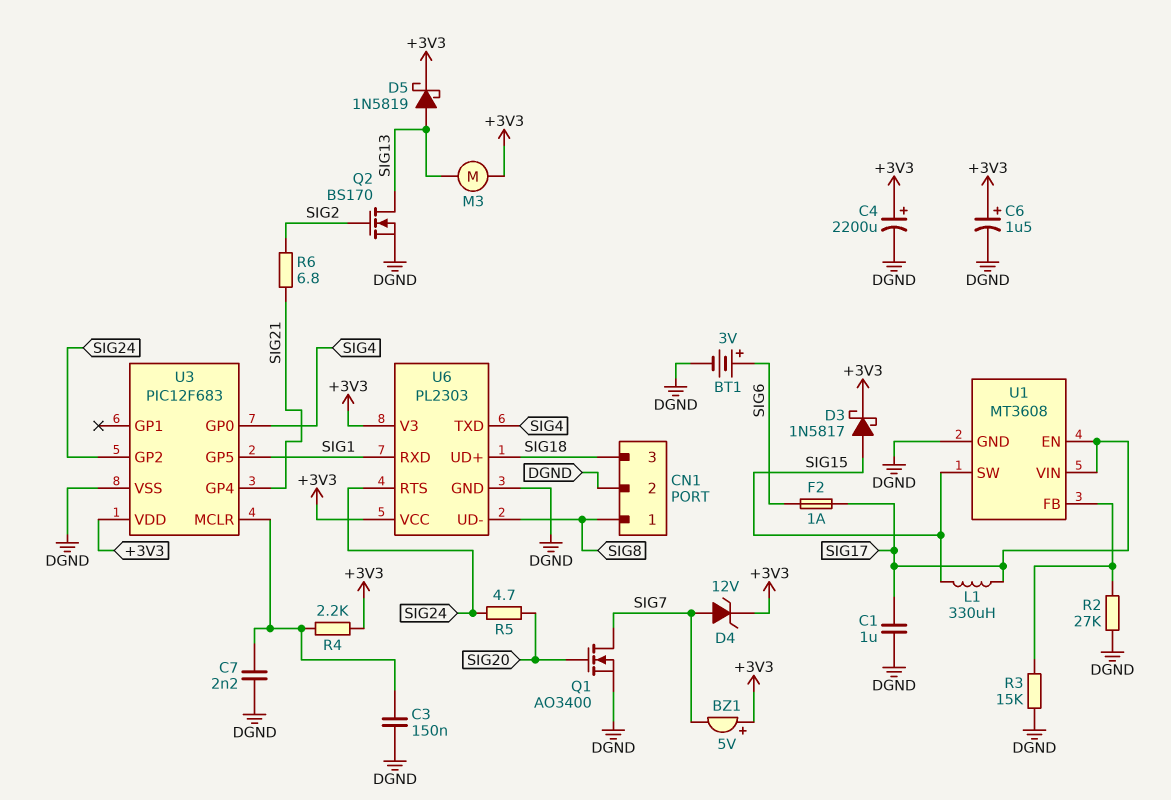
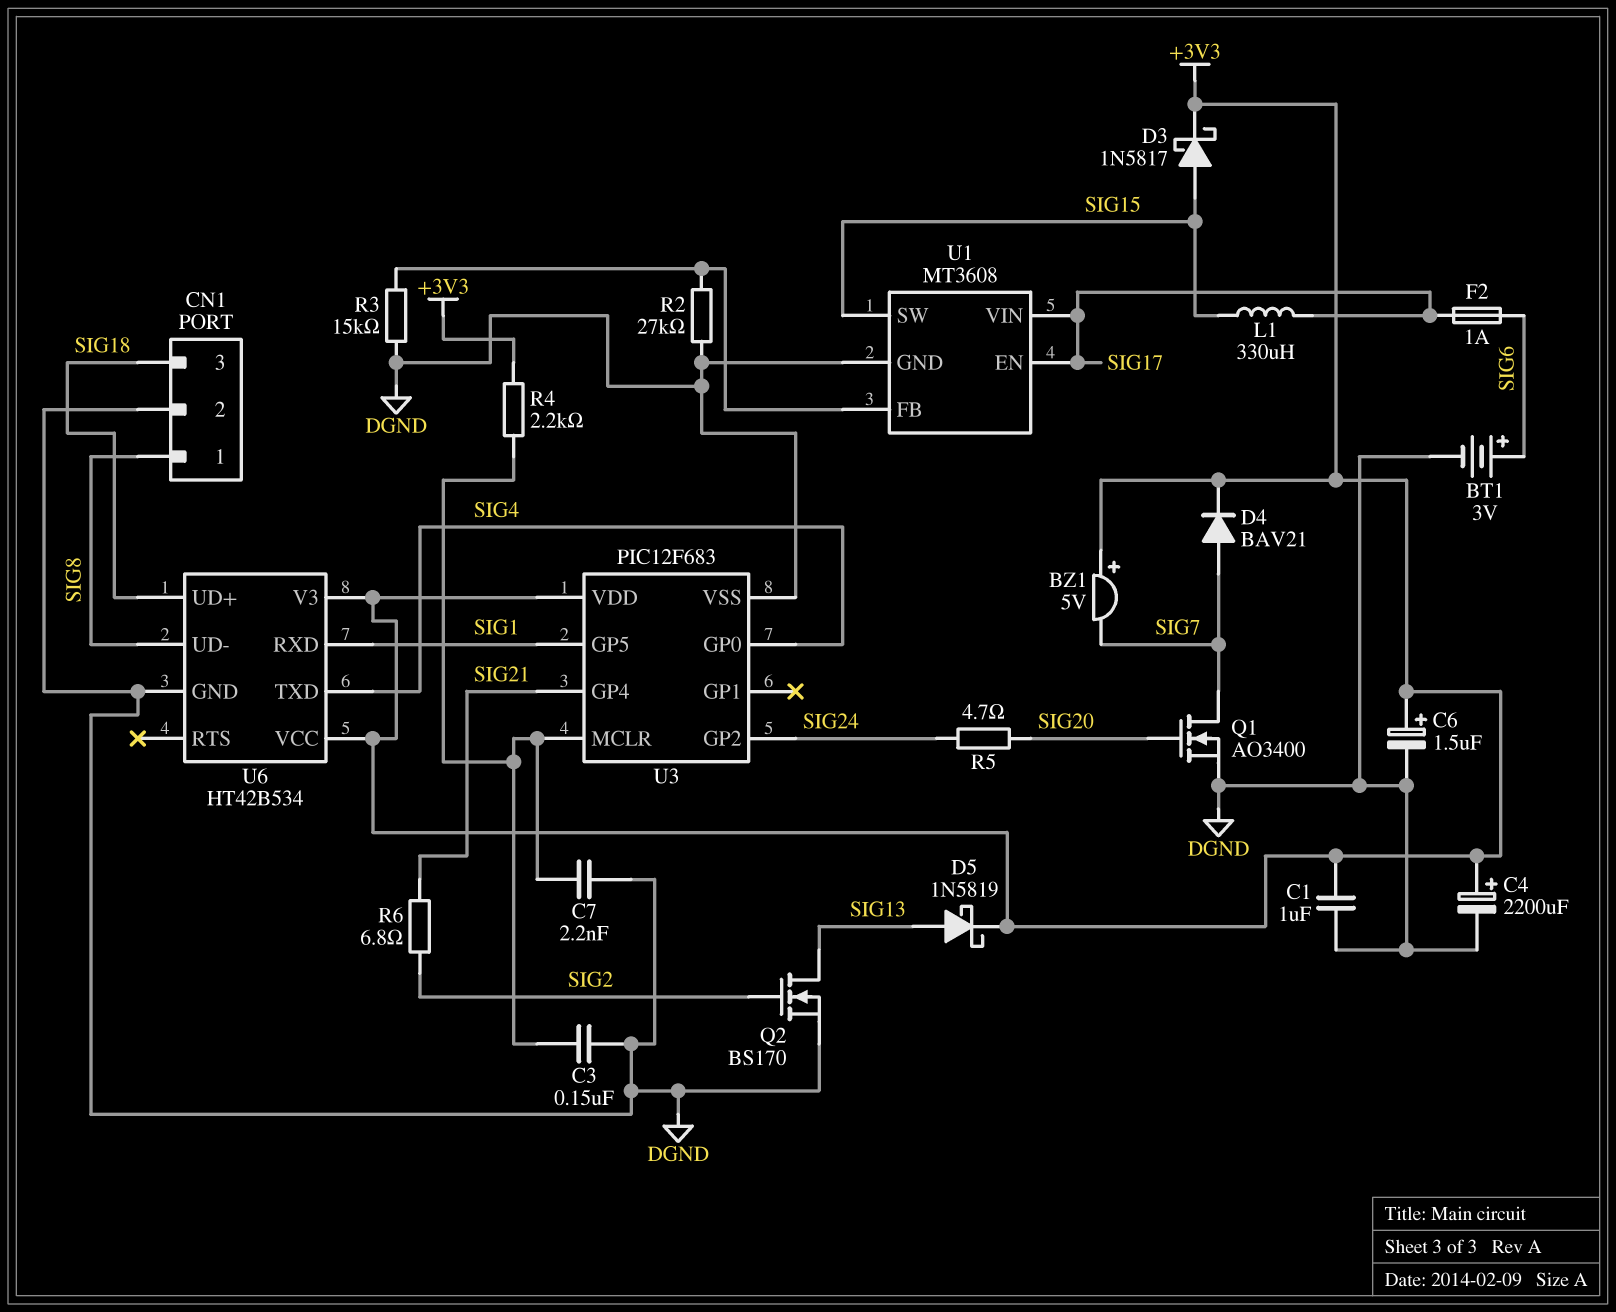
C1: 1uF (DGND, SIG17) -> 1uF (+3V3, DGND)
D4: zener 12V (A SIG7, K +3V3) -> diode BAV21 (A SIG7, K +3V3)
M3: motor (+3V3, SIG13) -> none
U6: PL2303 -> HT42B534
U6 pin RTS: SIG24 -> none

